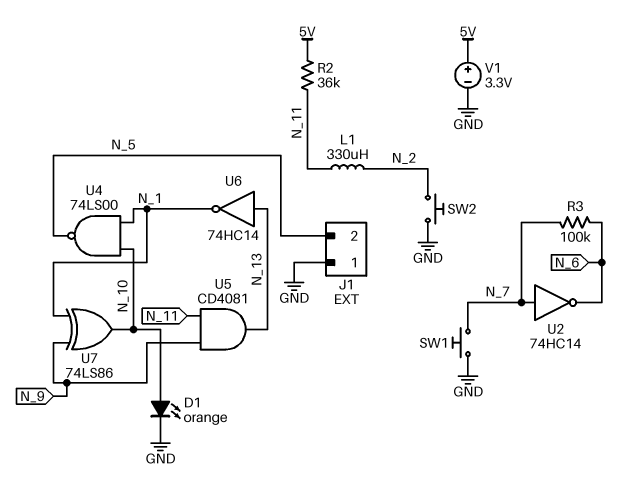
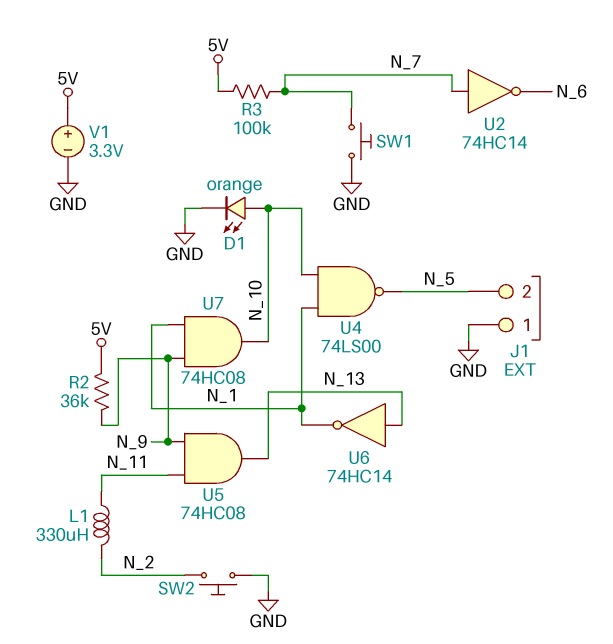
R2: 36k (5V, N_11) -> 36k (5V, N_9)
R3: 100k (N_6, N_7) -> 100k (5V, N_7)
U5: AND CD4081 (in N_9, in N_11, out N_13) -> AND 74HC08 (in N_9, in N_11, out N_13)
U7: XOR 74LS86 (in N_1, in N_9, out N_10) -> AND 74HC08 (in N_1, in N_9, out N_10)

